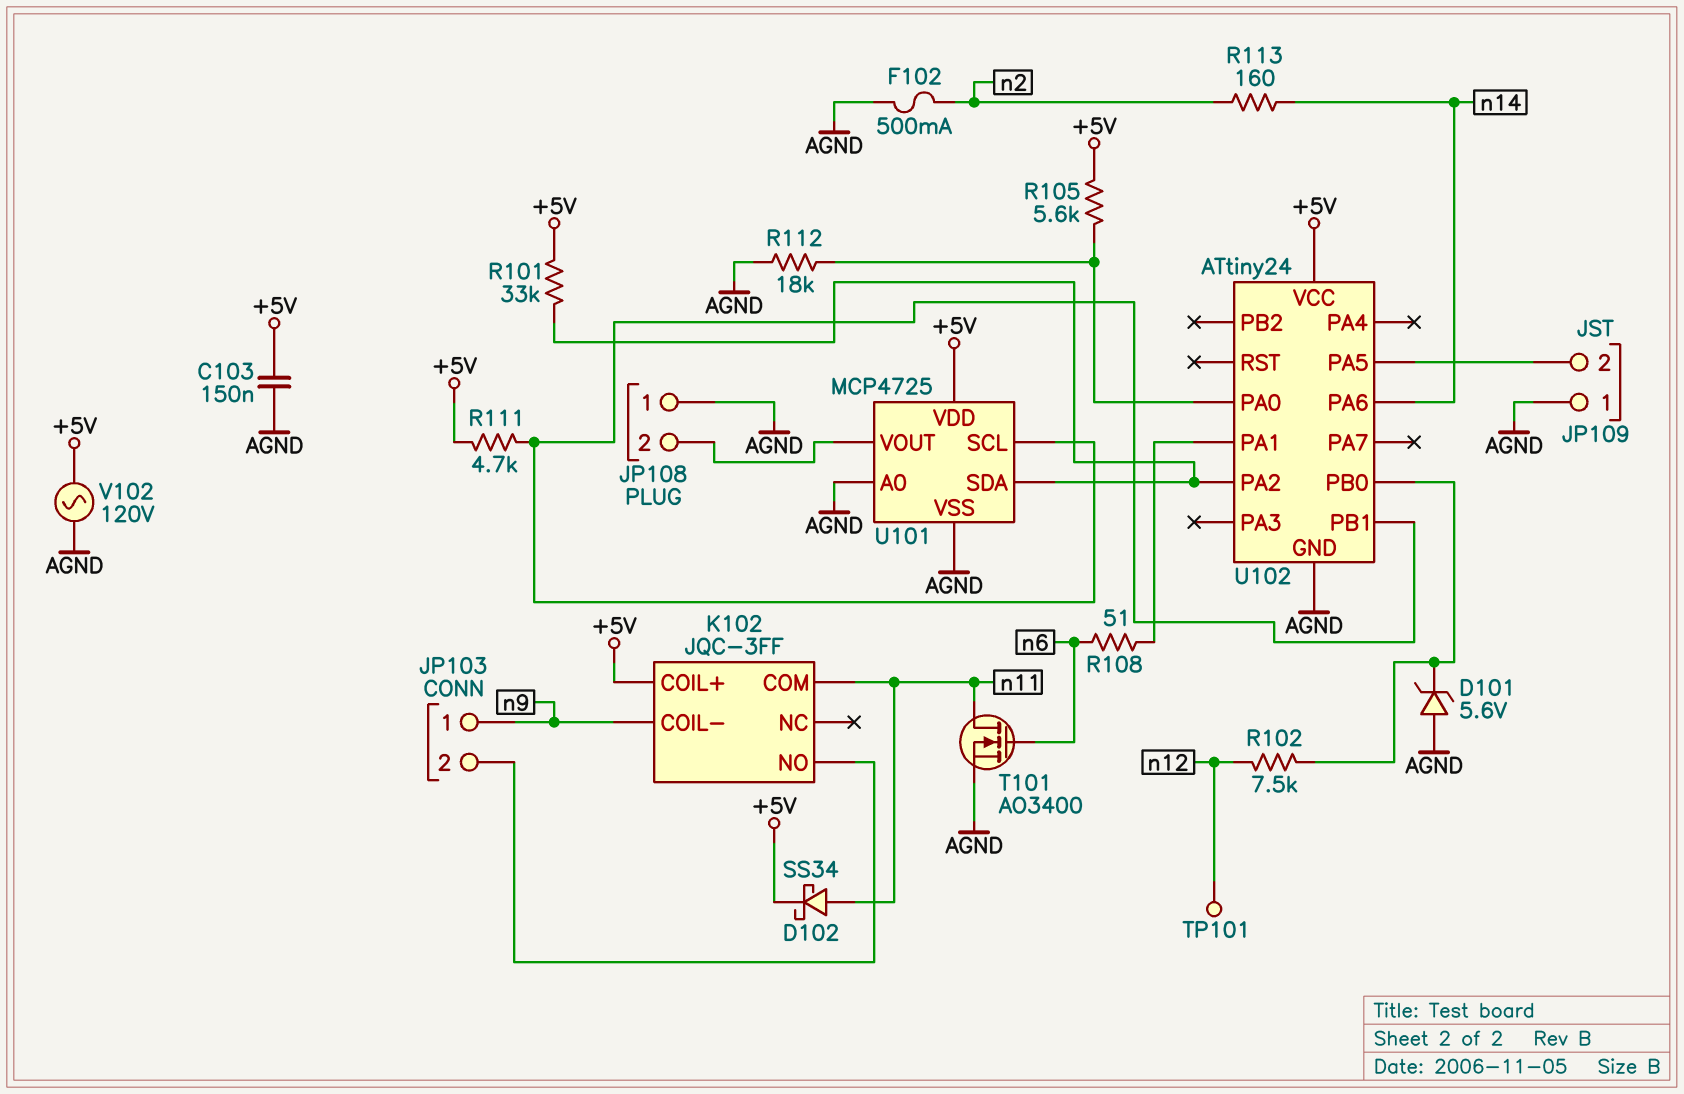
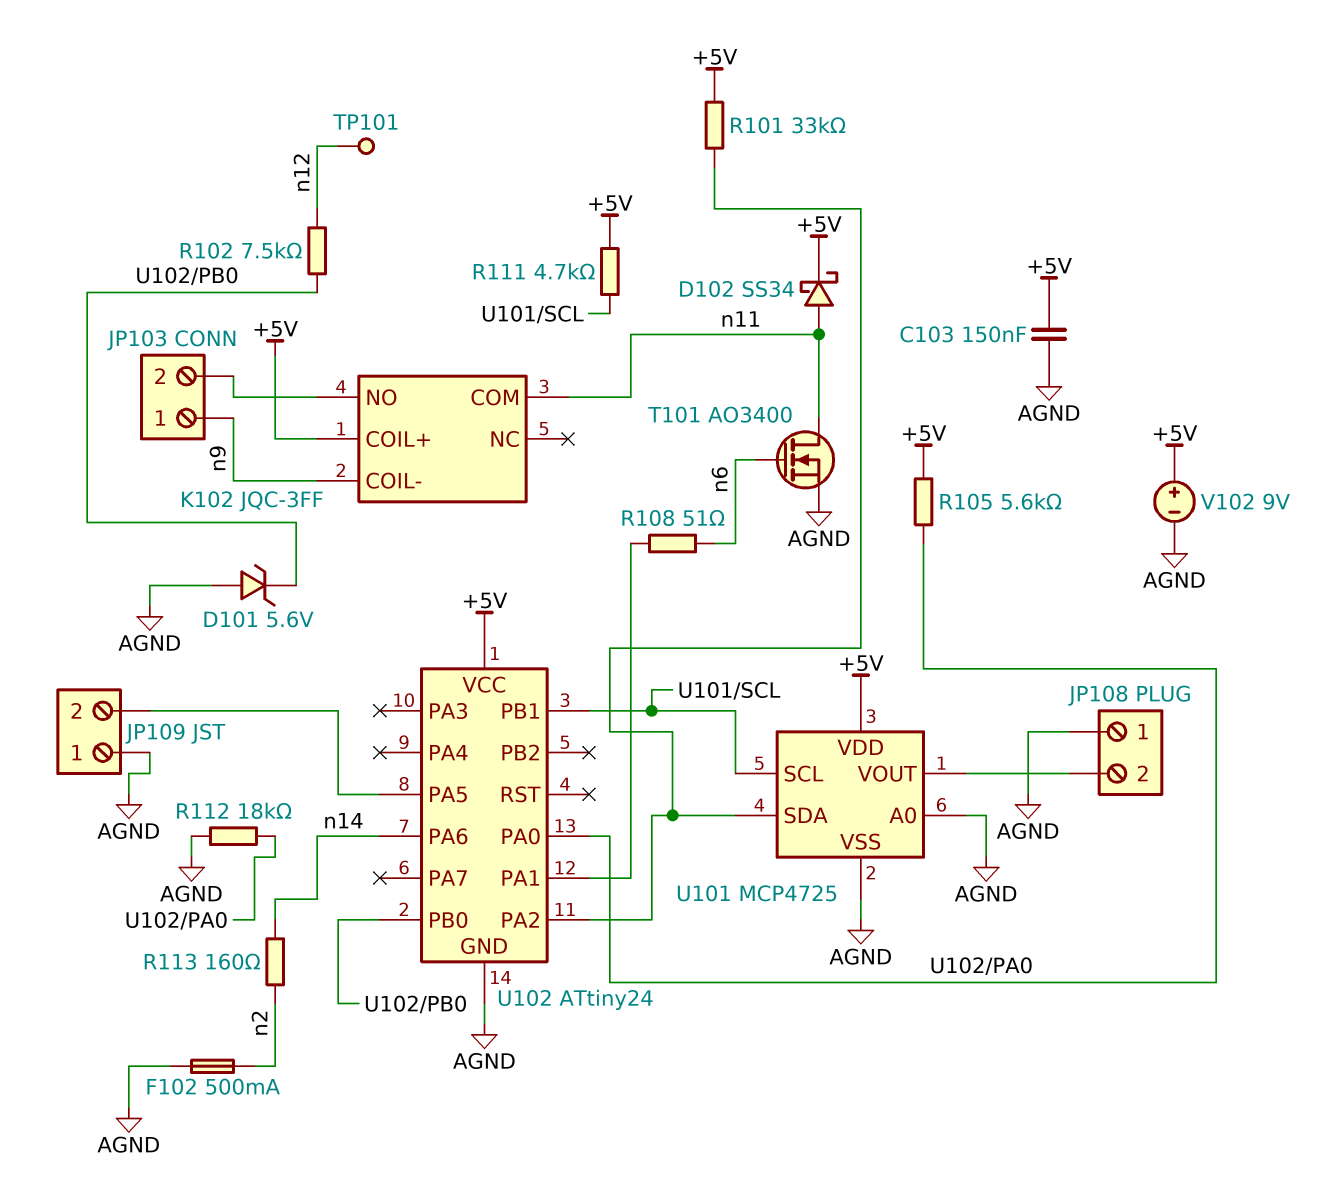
V102: AC 120V (+5V, AGND) -> 9V (plus +5V, minus AGND)

